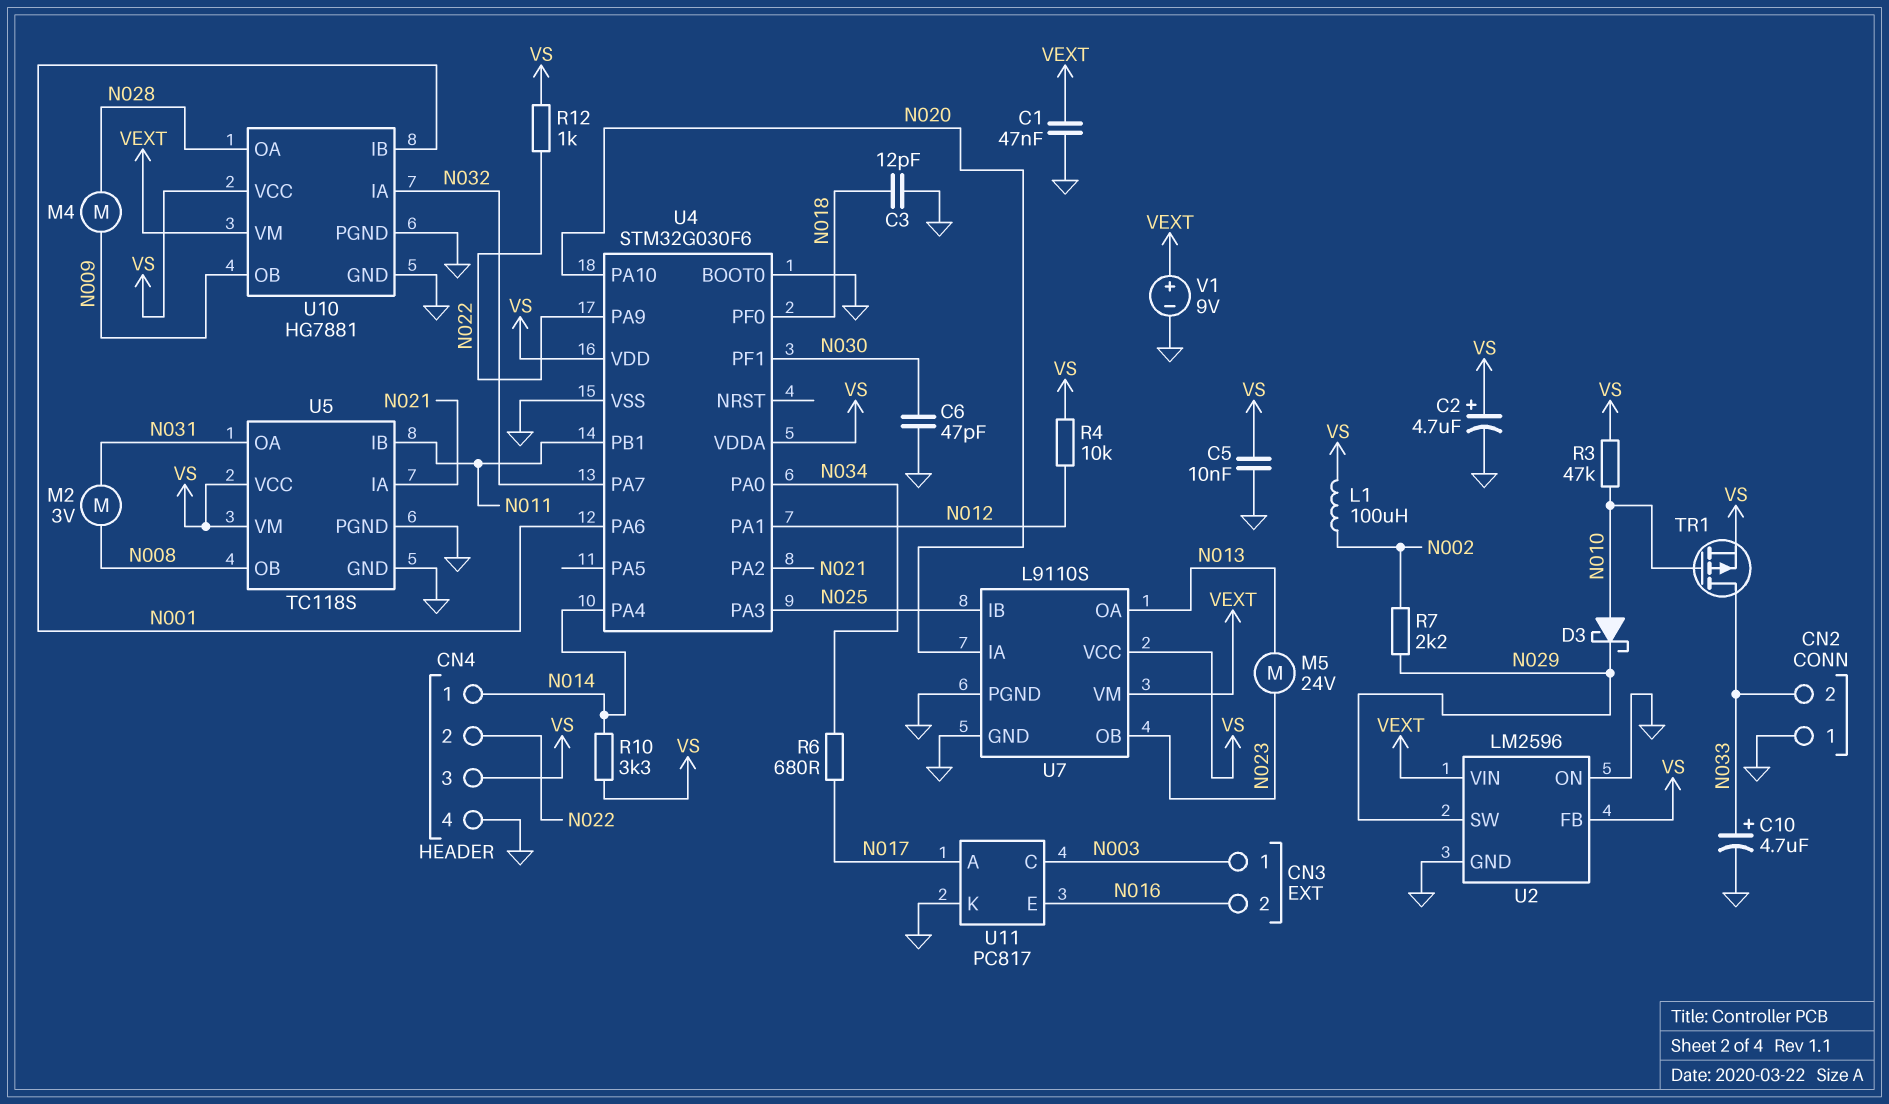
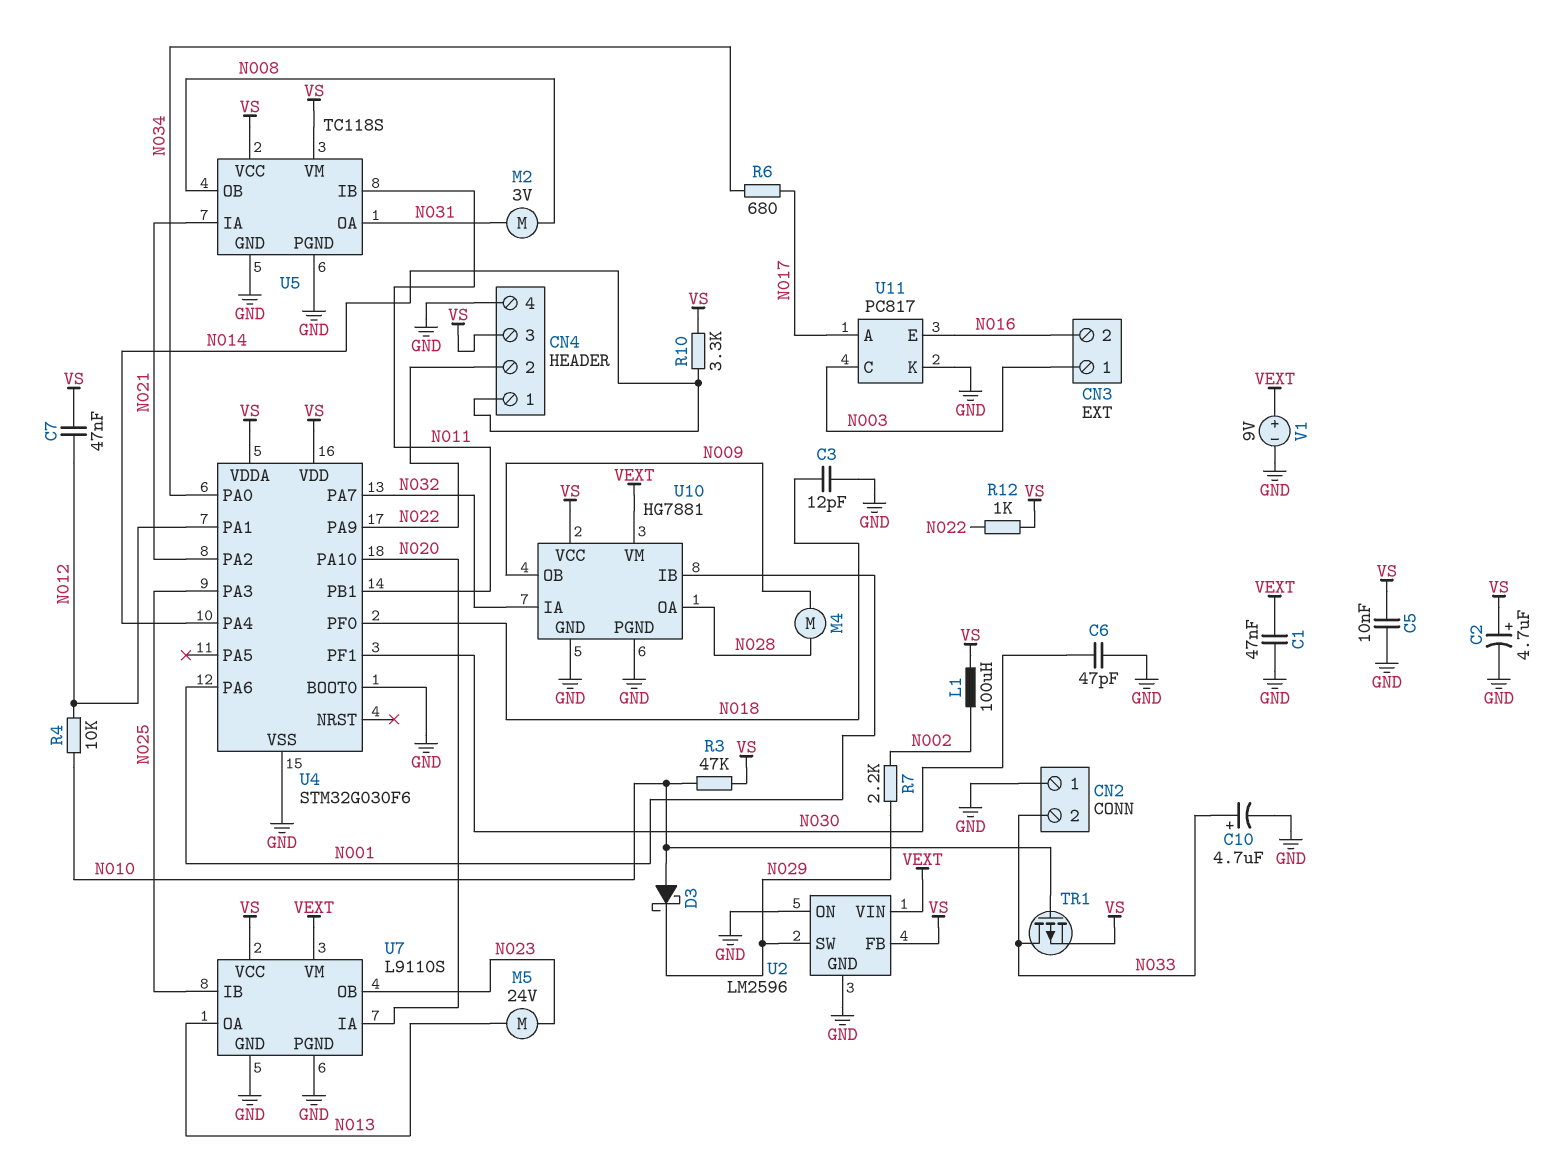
C7: none -> 47nF (N012, VS)
R4: 10k (N012, VS) -> 10k (N010, N012)

